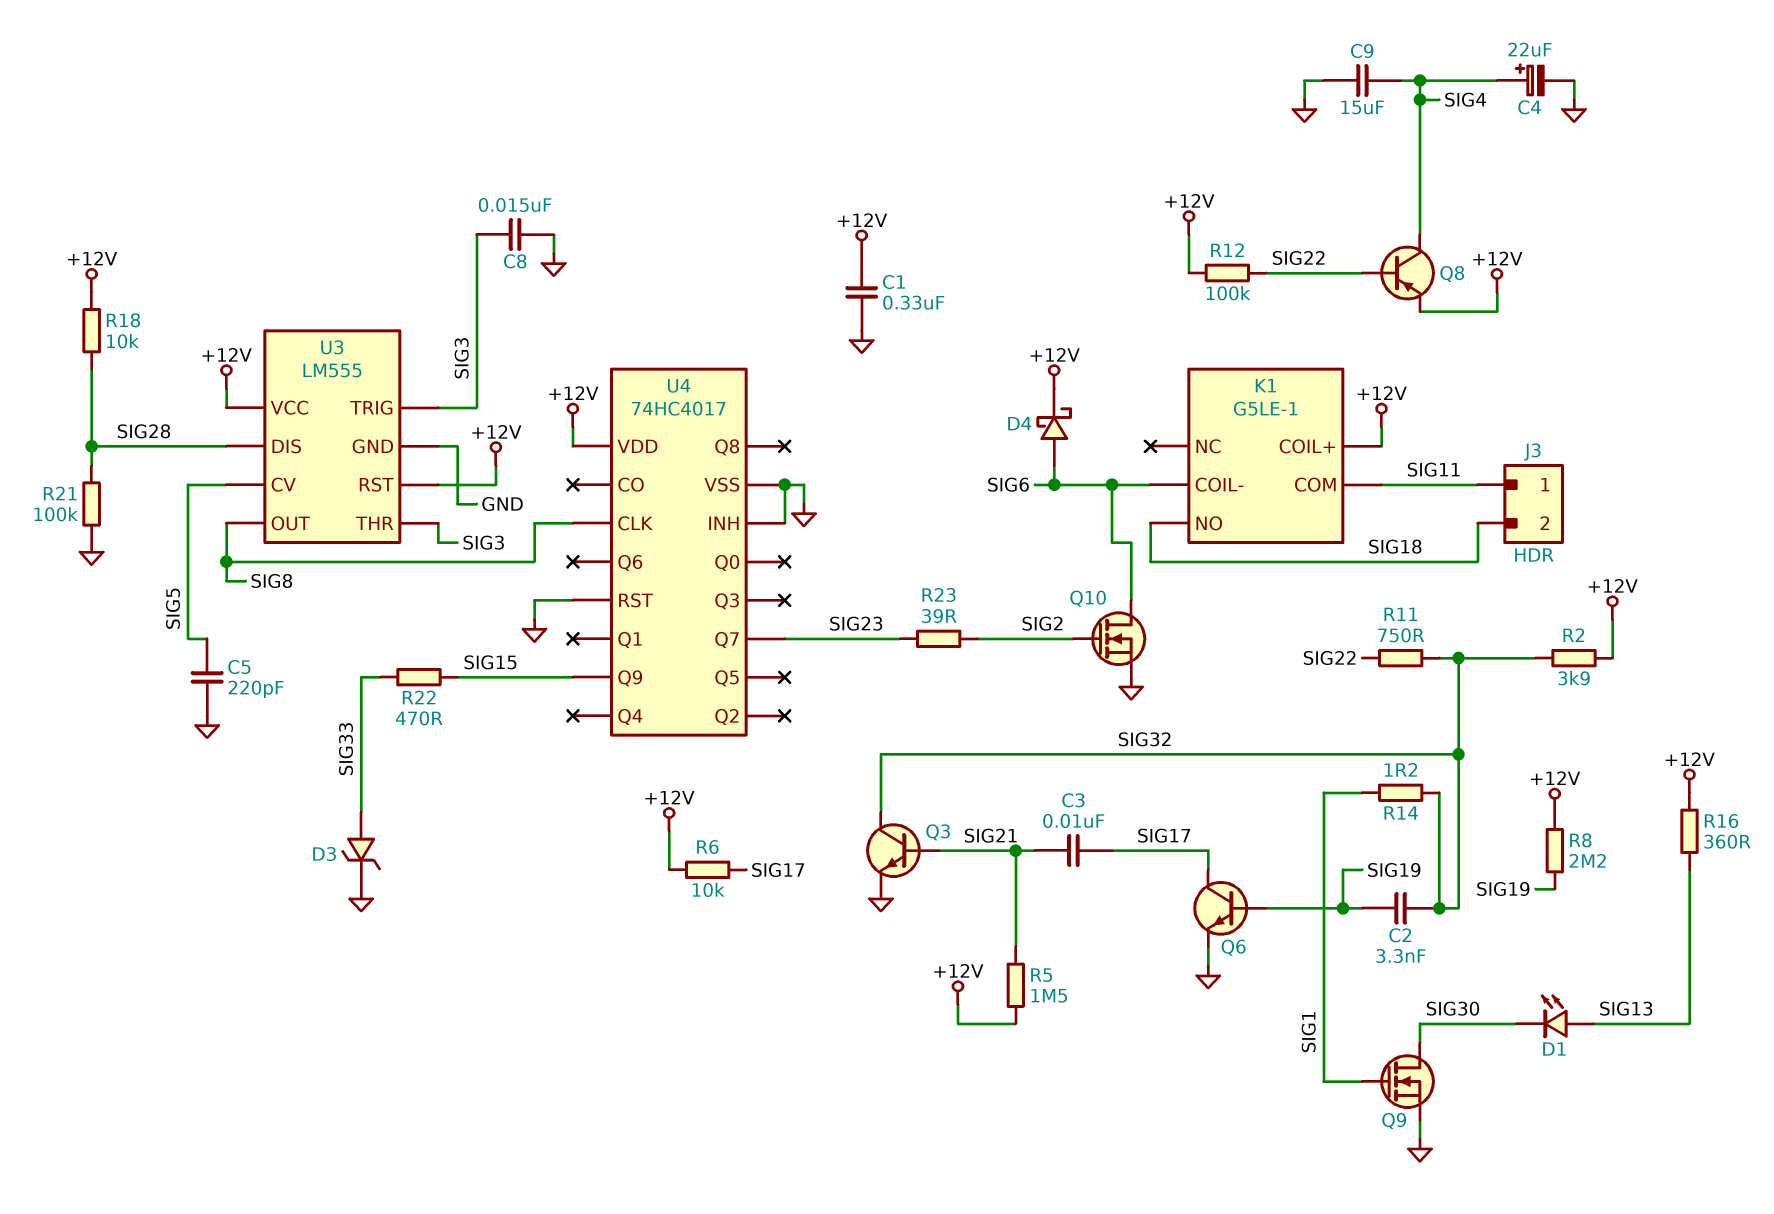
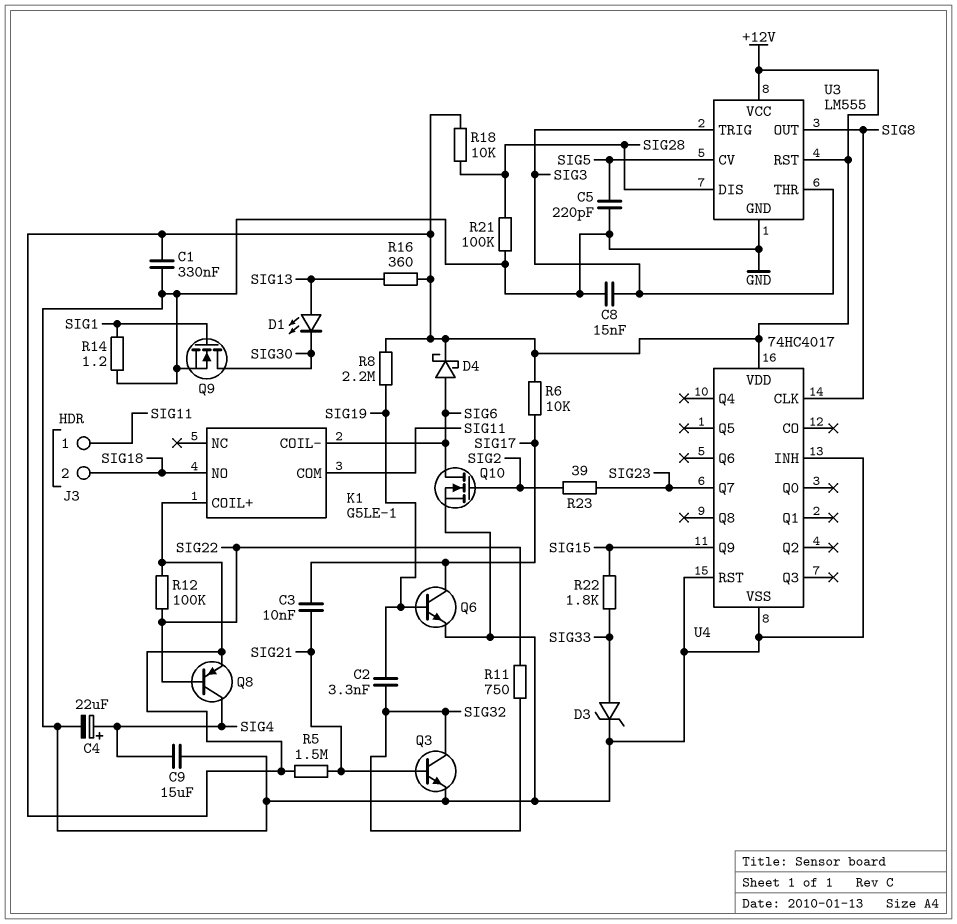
R2: 3.9k (+12V, SIG32) -> none
R14: 1.2 (SIG1, SIG32) -> 1.2 (GND, SIG1)
R22: 470 (SIG15, SIG33) -> 1.8k (SIG15, SIG33)

